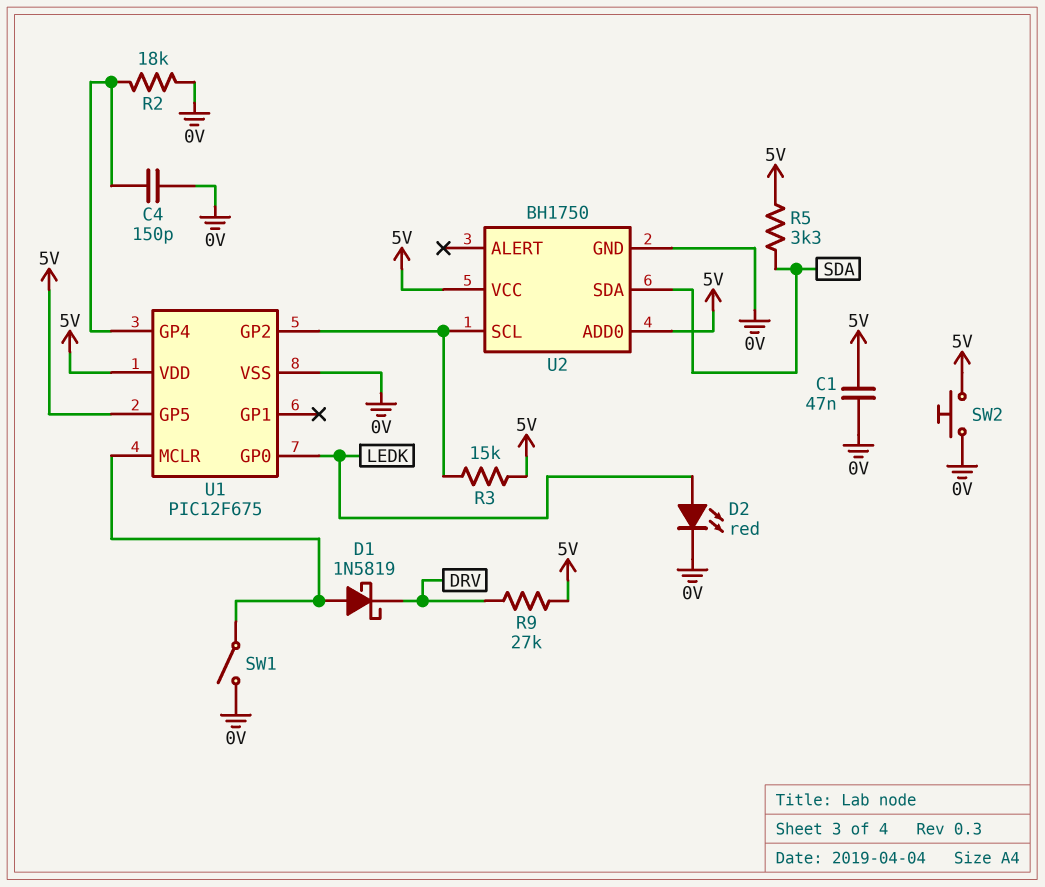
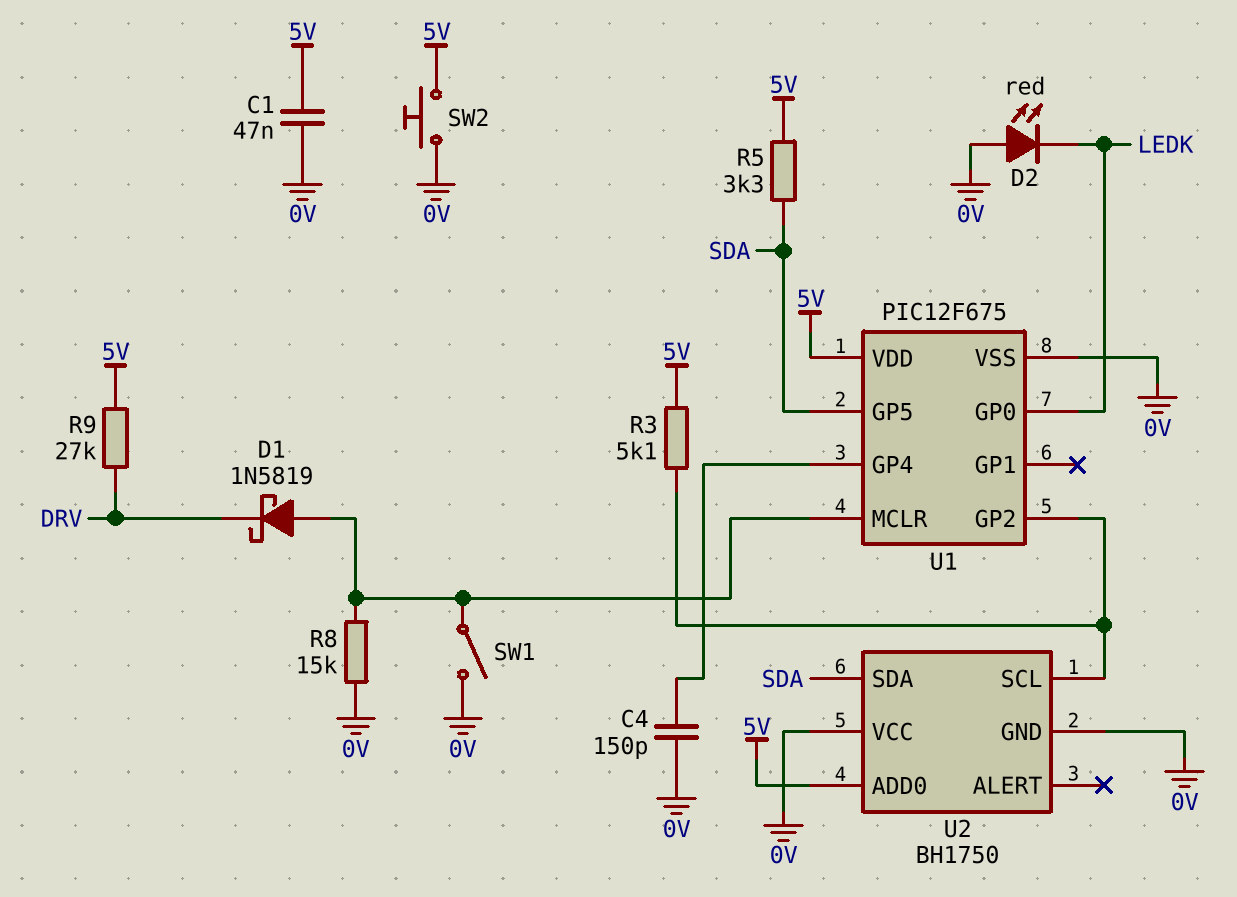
D2: LED red (A LEDK, K 0V) -> LED red (A 0V, K LEDK)
R2: 18k (0V, U1/GP4) -> none
R3: 15k (5V, U1/GP2) -> 5.1k (5V, U1/GP2)
R8: none -> 15k (0V, U1/MCLR)
U1 pin GP5: 5V -> SDA
U2 pin VCC: 5V -> 0V

